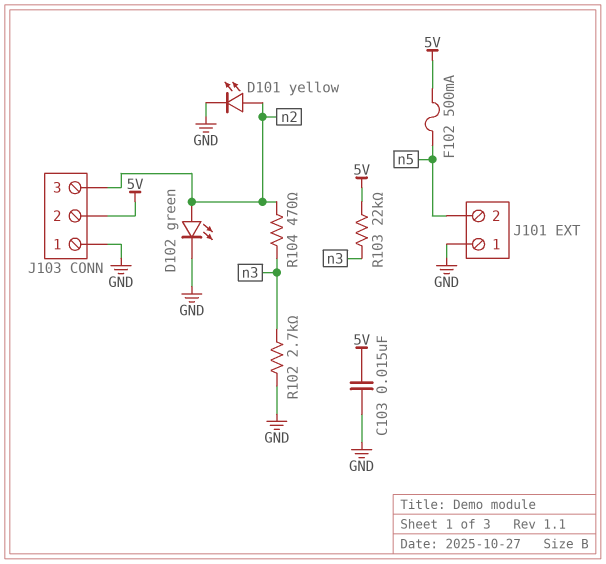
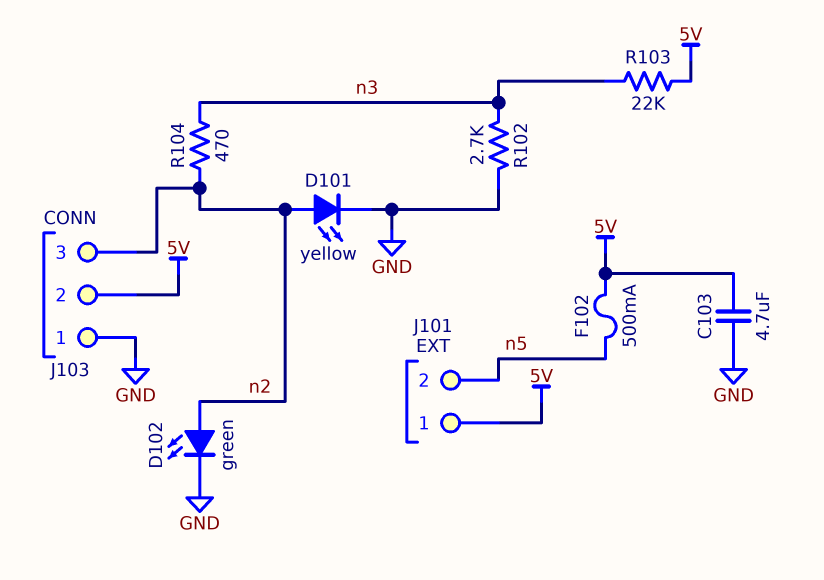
C103: 15nF (5V, GND) -> 4.7uF (5V, GND)
J101 pin 1: GND -> 5V

